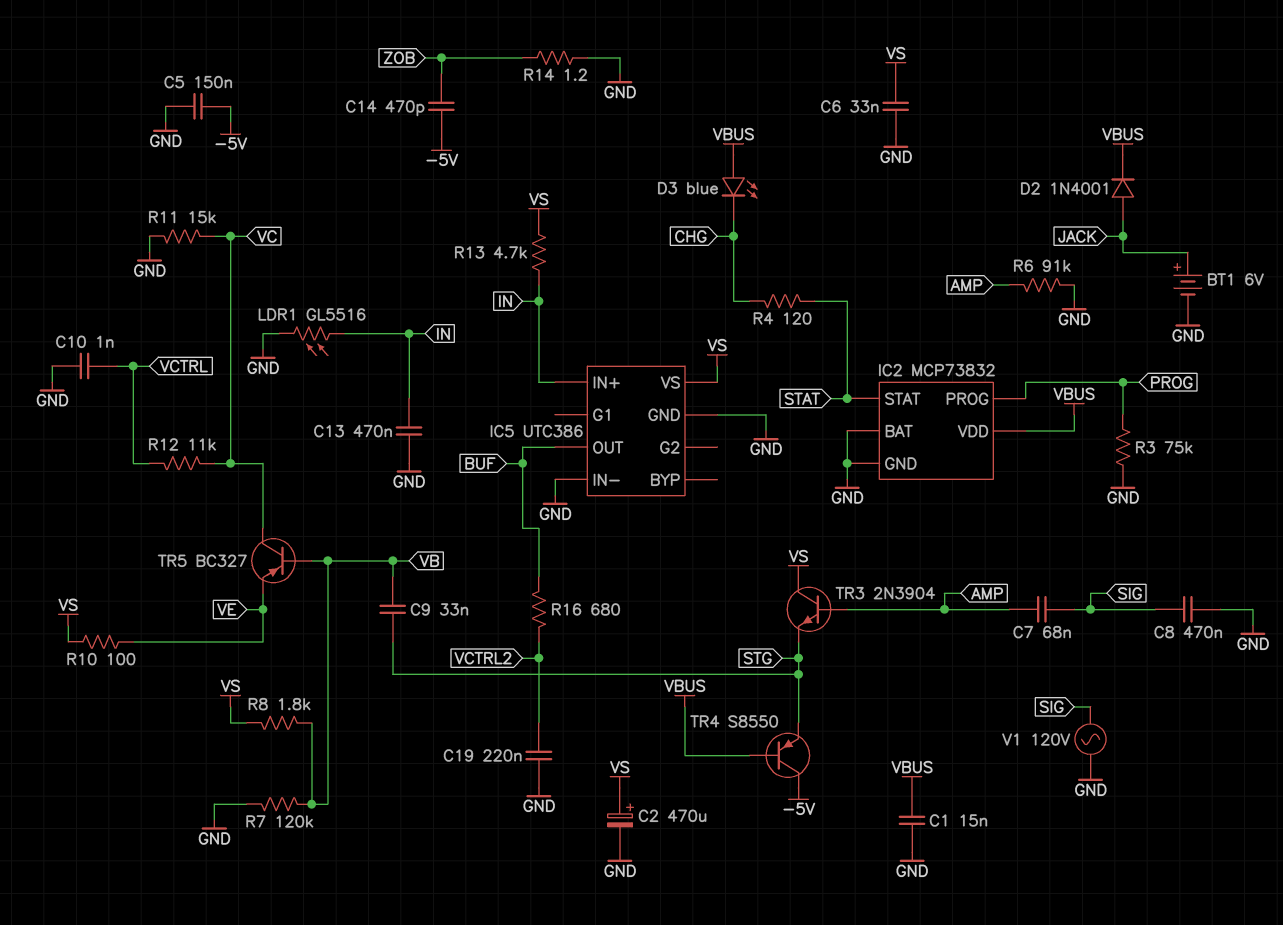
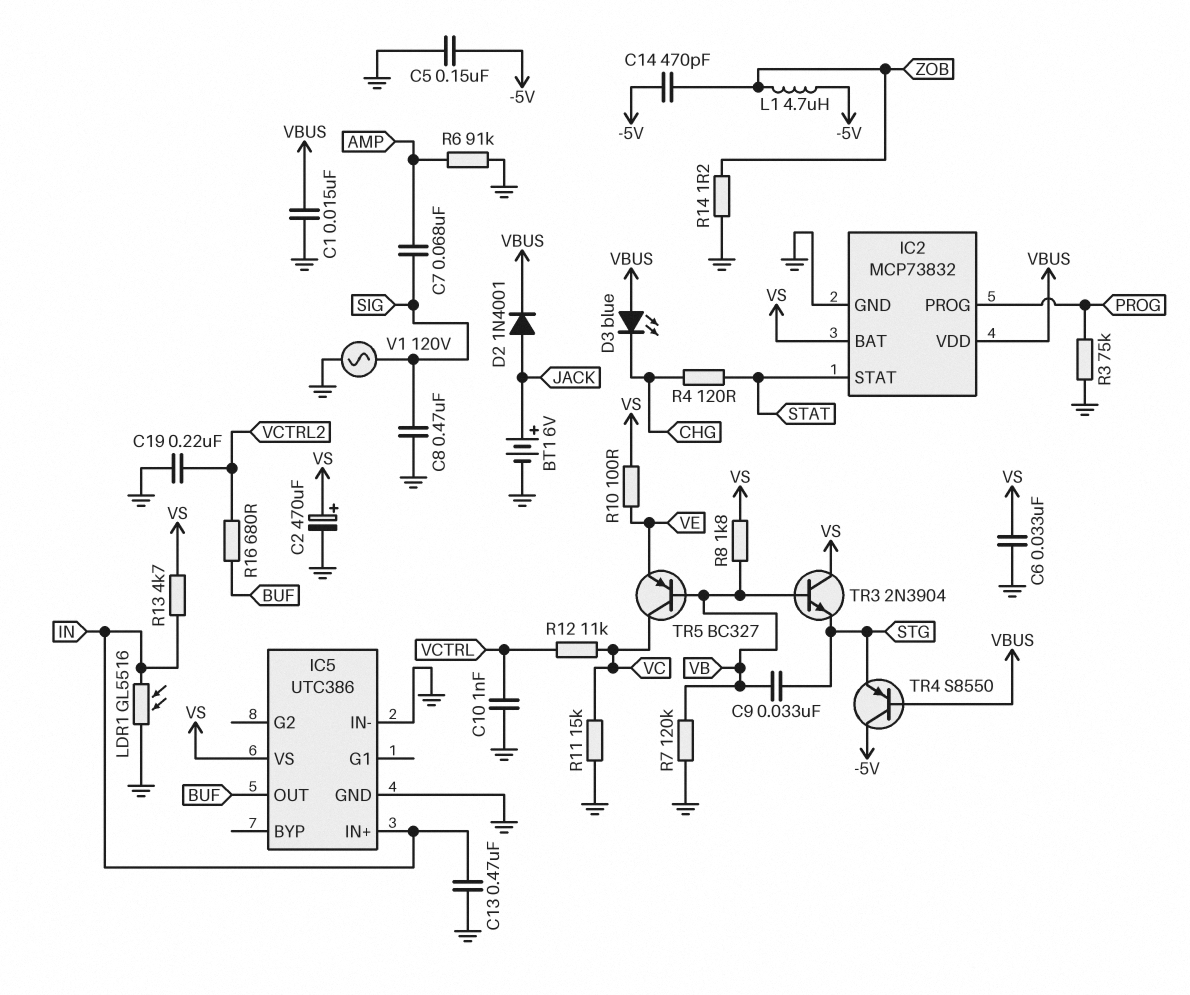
IC2 pin BAT: GND -> VS
L1: none -> 4.7uH (-5V, ZOB)
TR3: NPN 2N3904 (B AMP, C VS, E STG) -> NPN 2N3904 (B VB, C VS, E STG)

